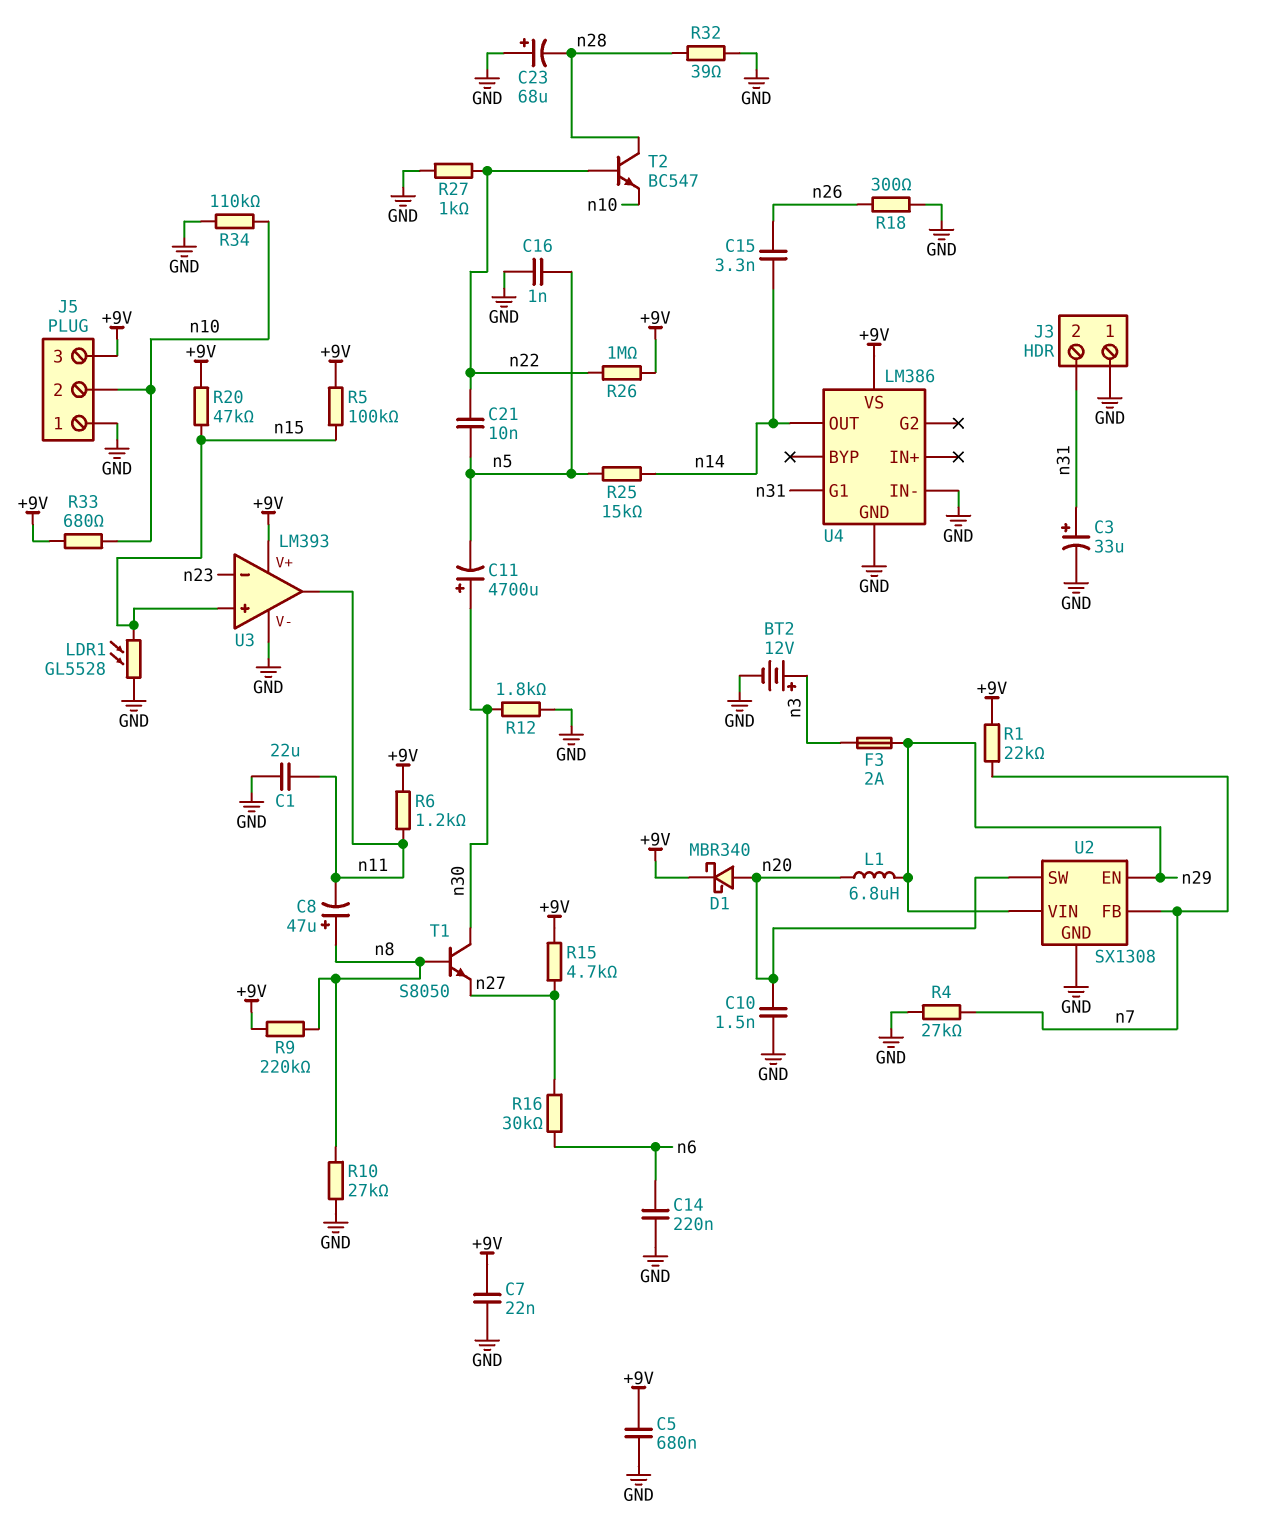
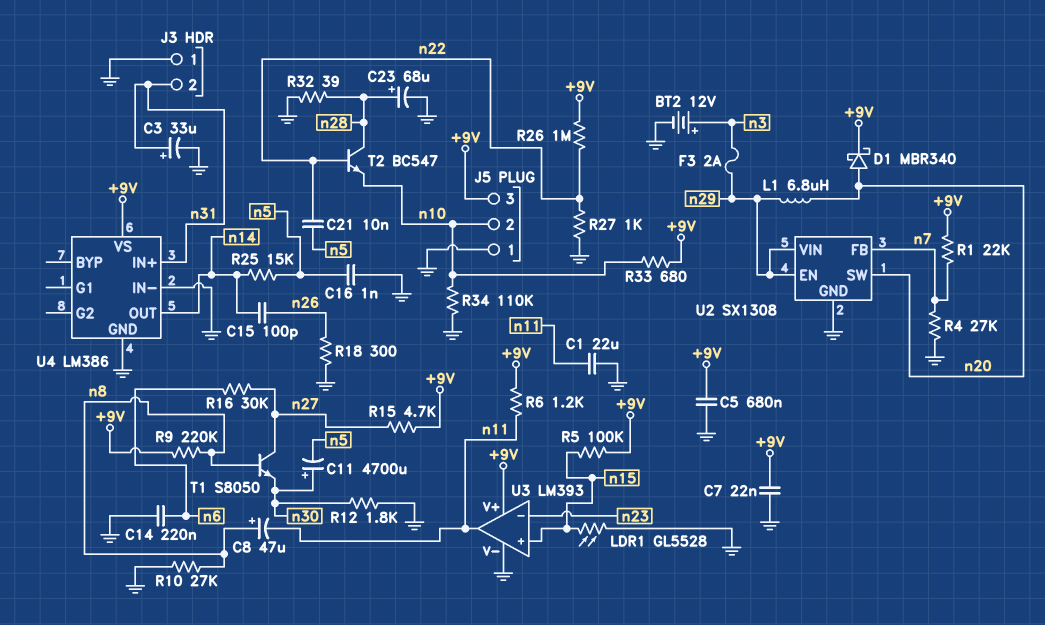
C10: 1.5nF (GND, n20) -> none
C15: 3.3nF (n14, n26) -> 100pF (n14, n26)
C23: 68uF (plus GND, minus n28) -> 68uF (plus n28, minus GND)
R20: 47k (+9V, n15) -> none
T1: NPN S8050 (B n8, C n30, E n27) -> NPN S8050 (B n8, C n27, E n30)
U4 pin G1: n31 -> none
U4 pin IN+: none -> n31

